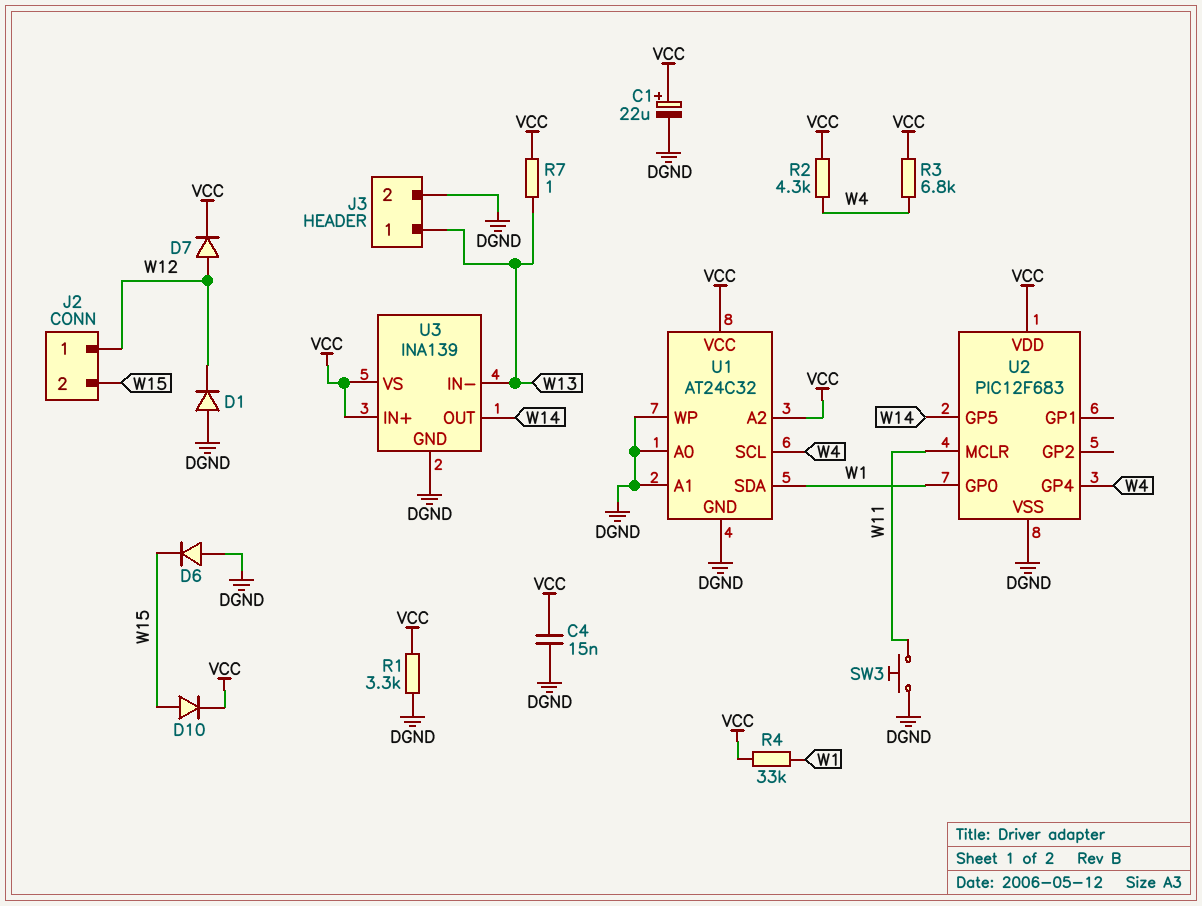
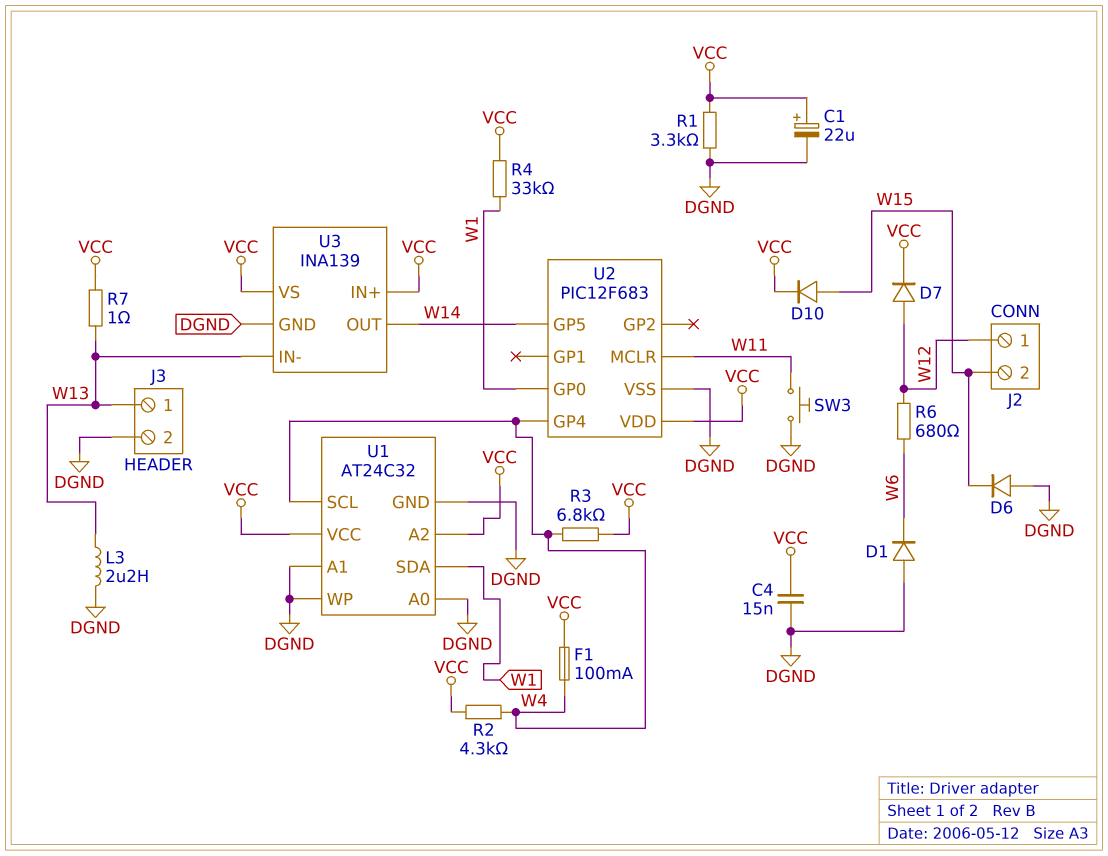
D1: diode (A DGND, K W12) -> diode (A DGND, K W6)
F1: none -> 100mA (VCC, W4)
L3: none -> 2.2uH (DGND, W13)
R6: none -> 680 (W6, W12)

